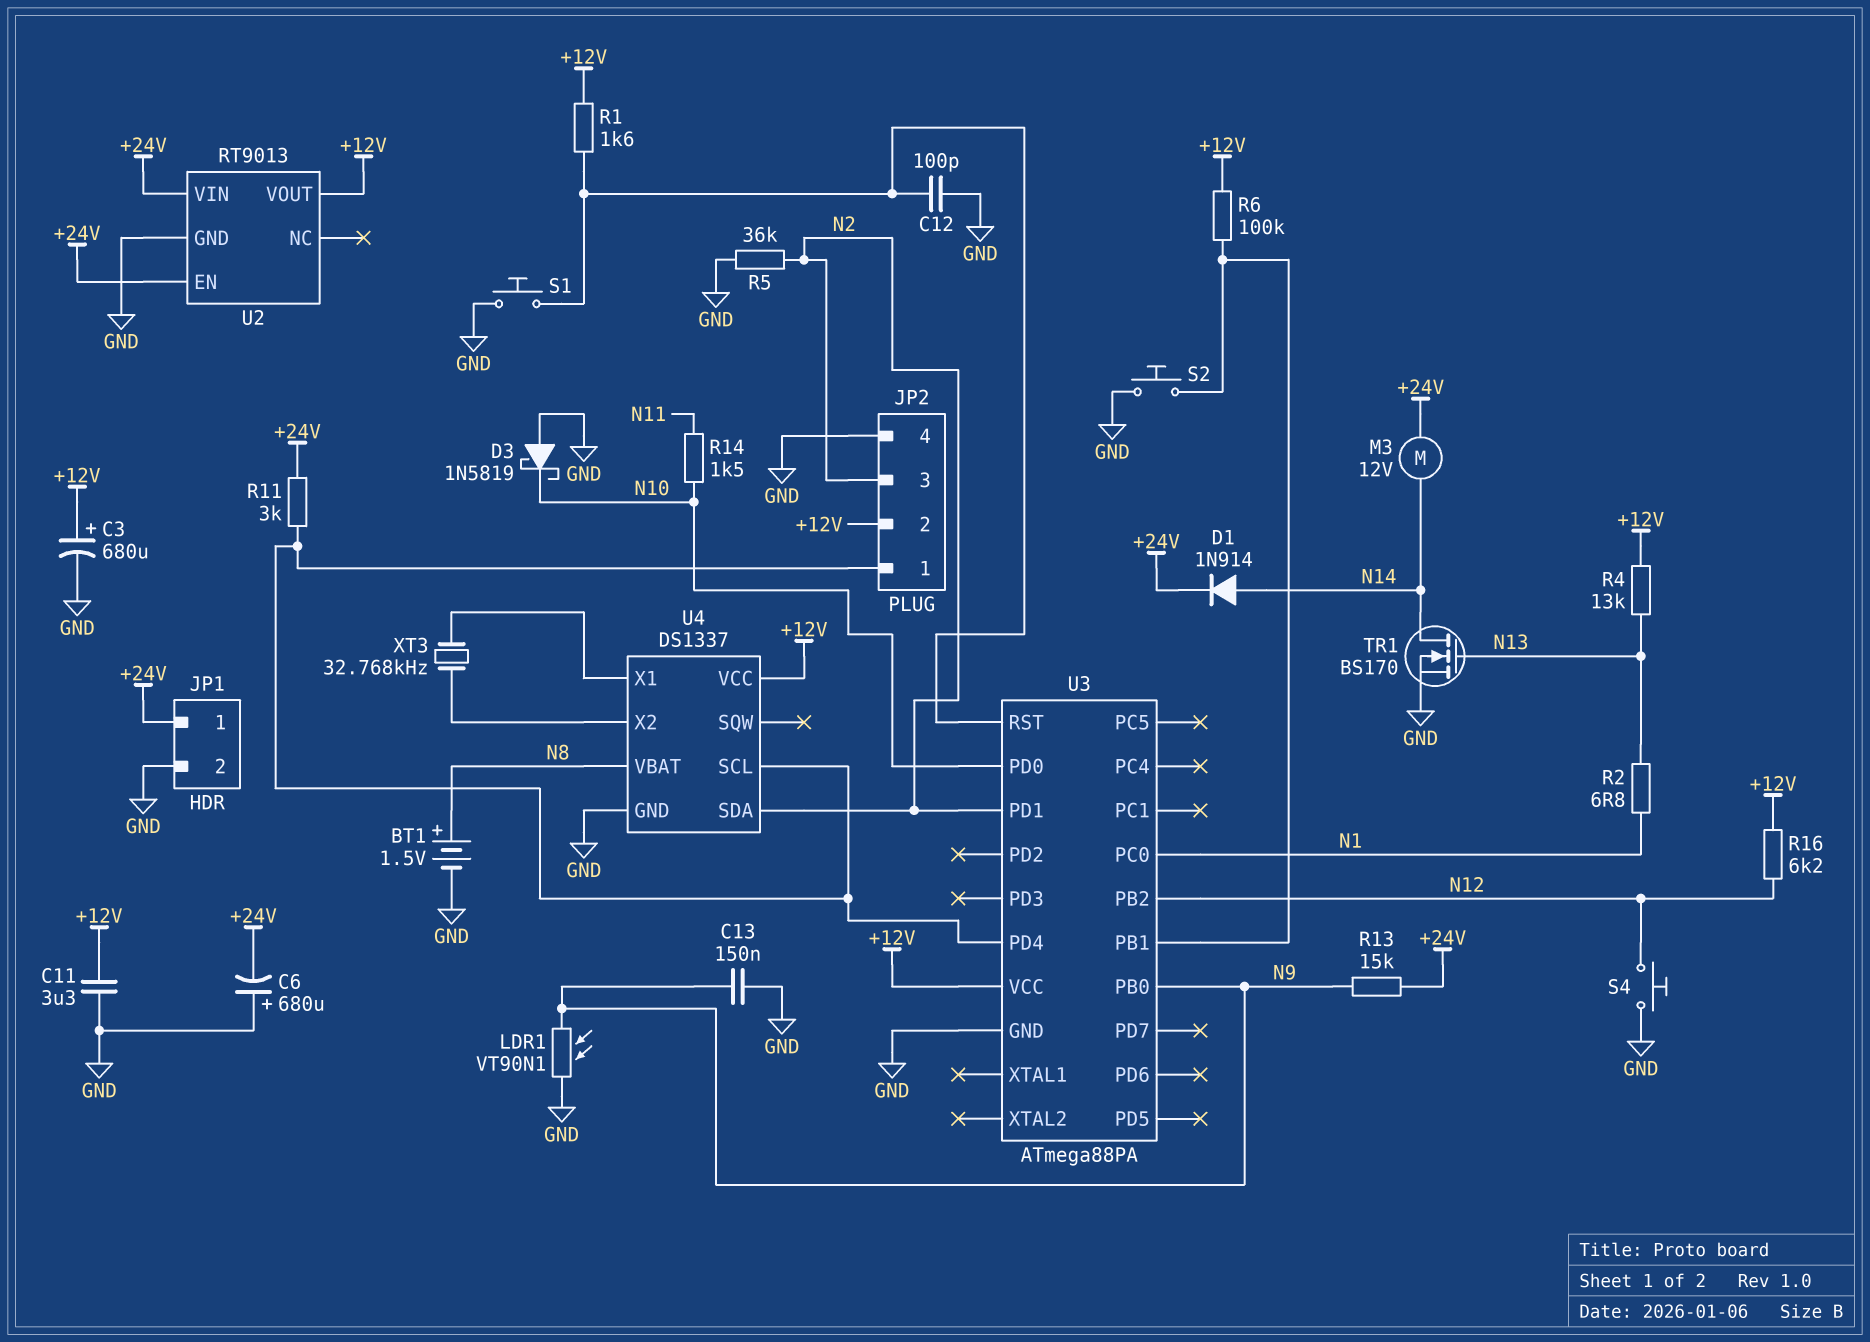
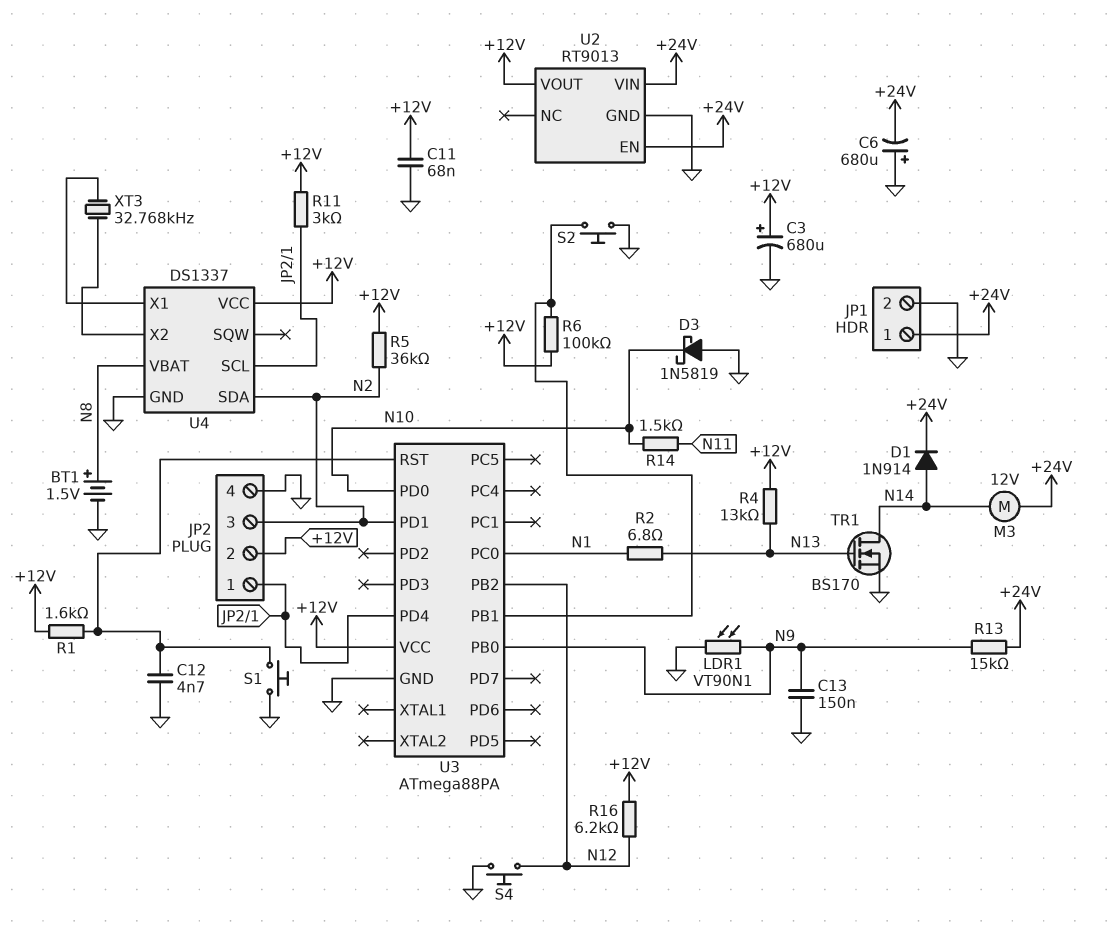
C11: 3.3uF (+12V, GND) -> 68nF (+12V, GND)
C12: 100pF (GND, U3/RST) -> 4.7nF (GND, U3/RST)
R5: 36k (GND, N2) -> 36k (+12V, N2)
R11: 3k (+24V, JP2/1) -> 3k (+12V, JP2/1)

